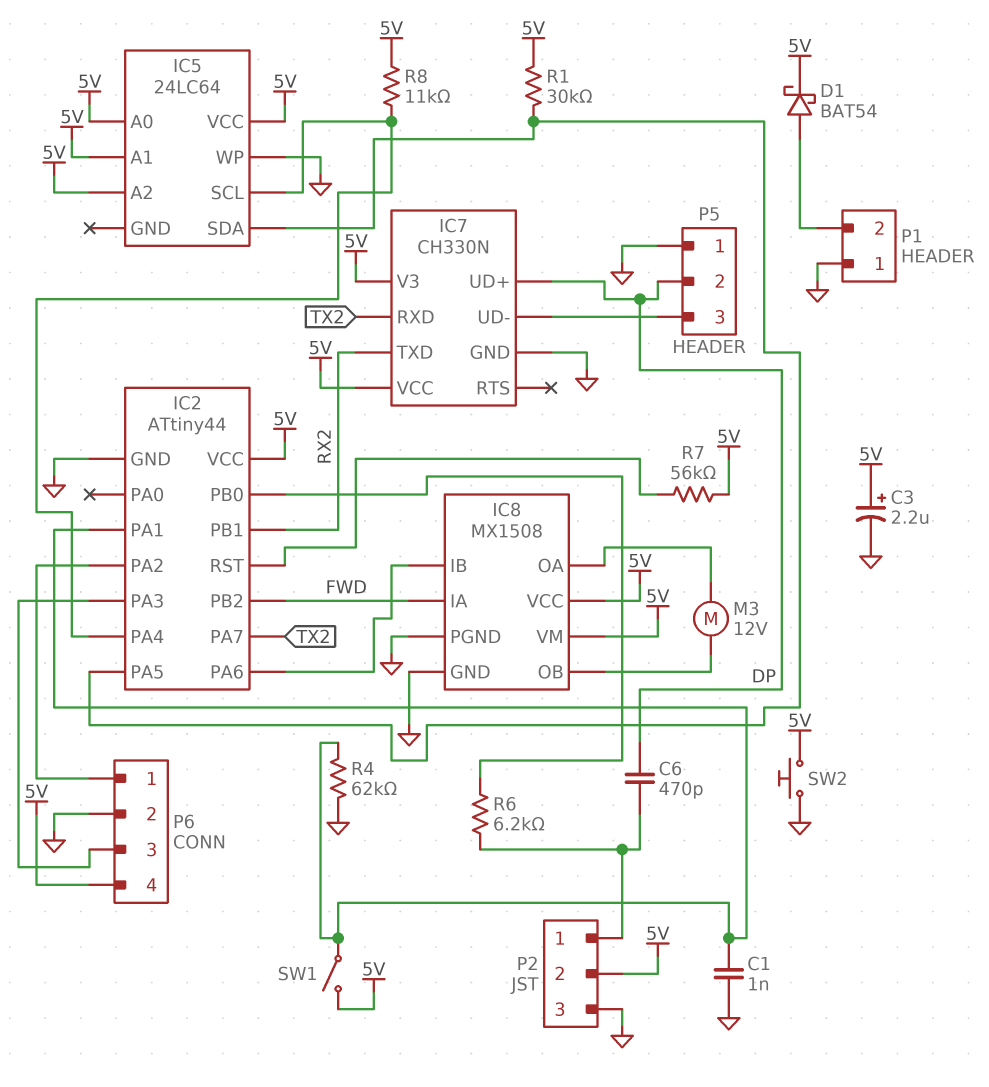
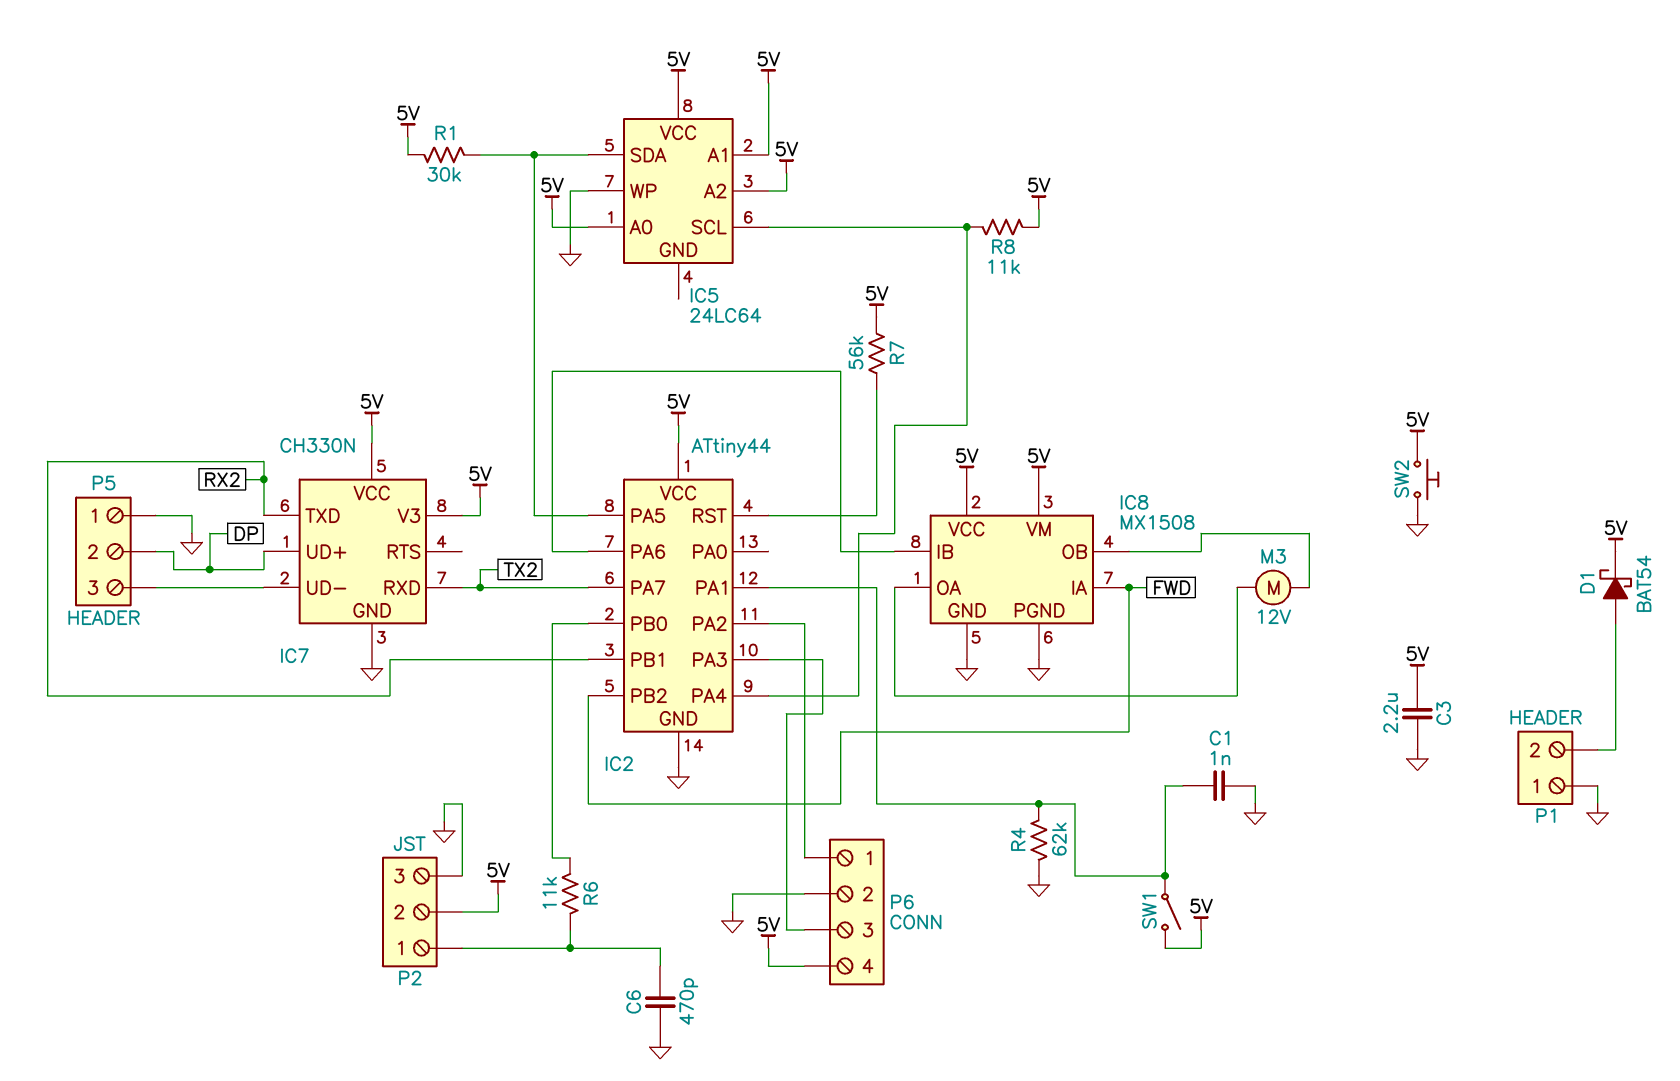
C3: 2.2uF (plus 5V, minus GND) -> 2.2uF (5V, GND)
C6: 470pF (DP, P2/1) -> 470pF (GND, P2/1)
R6: 6.2k (IC2/PB0, P2/1) -> 11k (IC2/PB0, P2/1)

